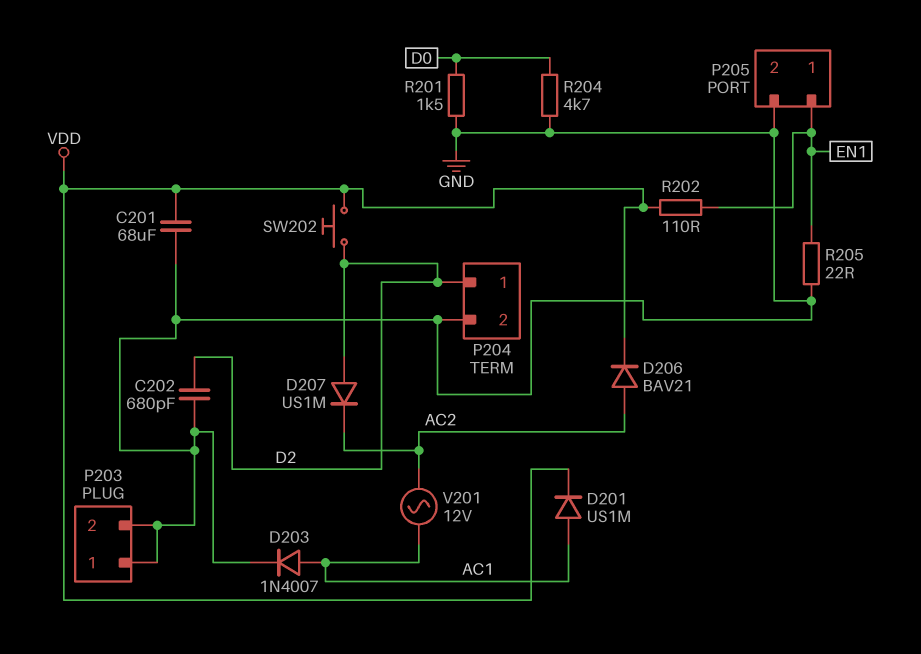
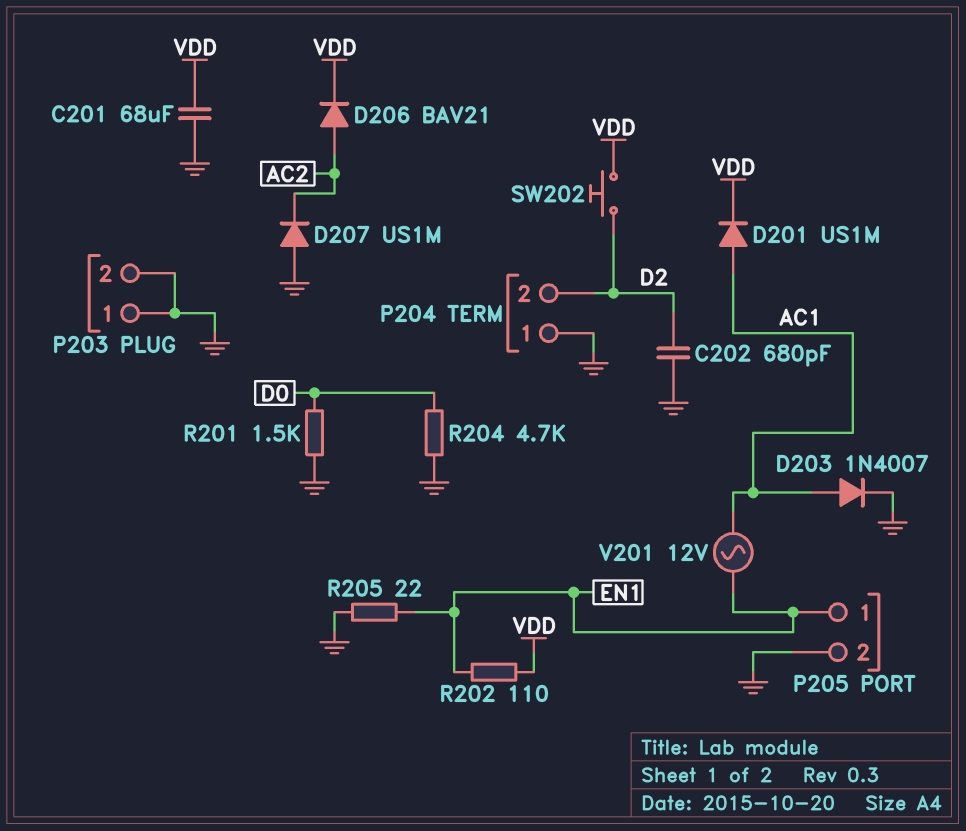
D207: diode US1M (A D2, K AC2) -> diode US1M (A GND, K AC2)
P204 pin 1: D2 -> GND
P204 pin 2: GND -> D2
V201: AC 12V (AC1, AC2) -> AC 12V (AC1, EN1)

